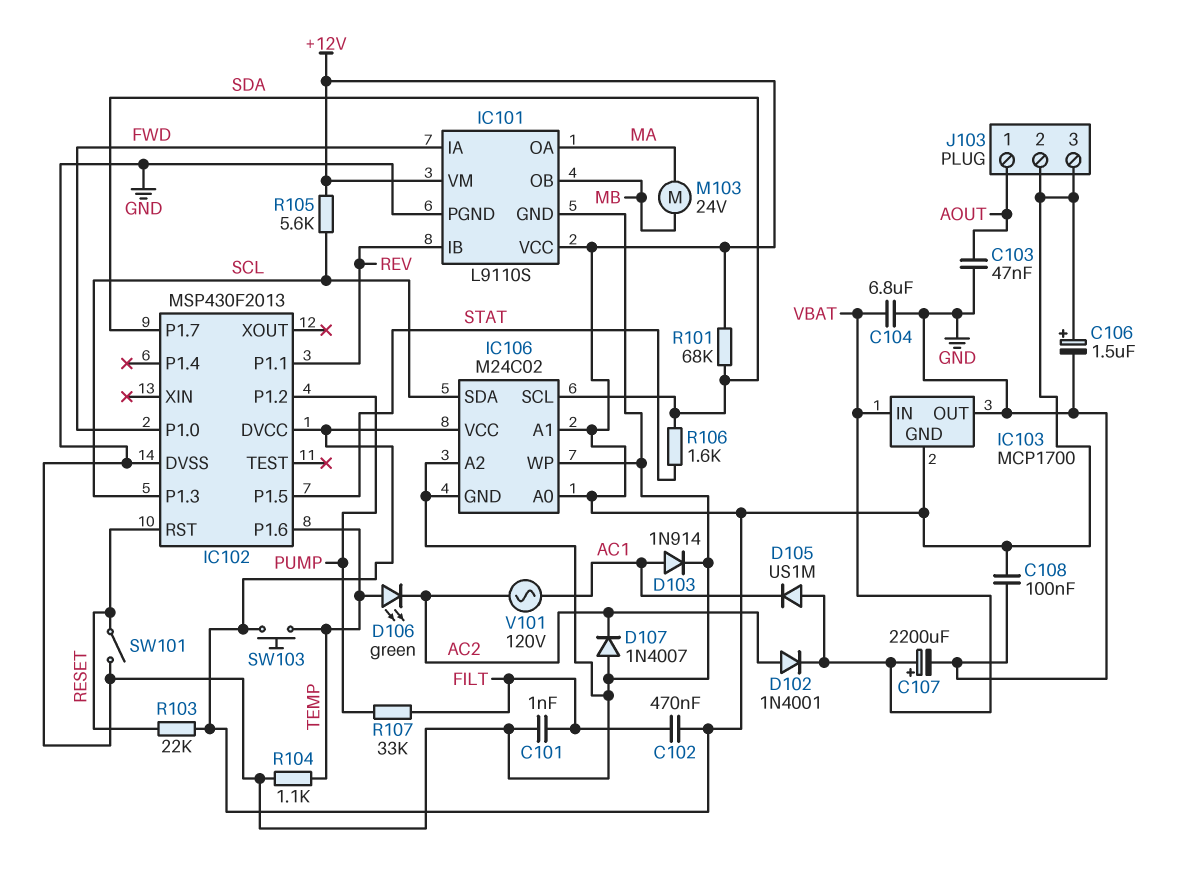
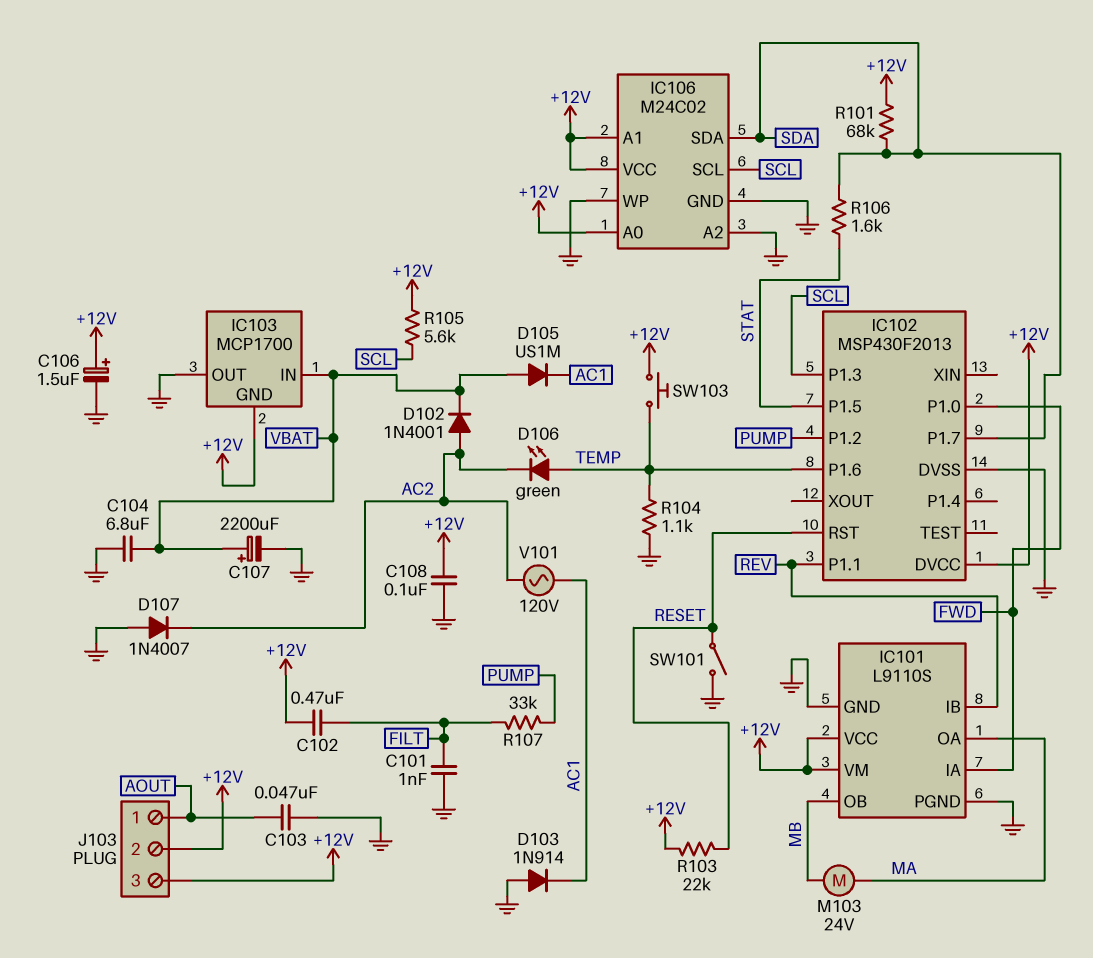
D103: diode 1N914 (A AC1, K GND) -> diode 1N914 (A GND, K AC1)
IC106 pin SCL: SDA -> SCL
IC106 pin SDA: SCL -> SDA

